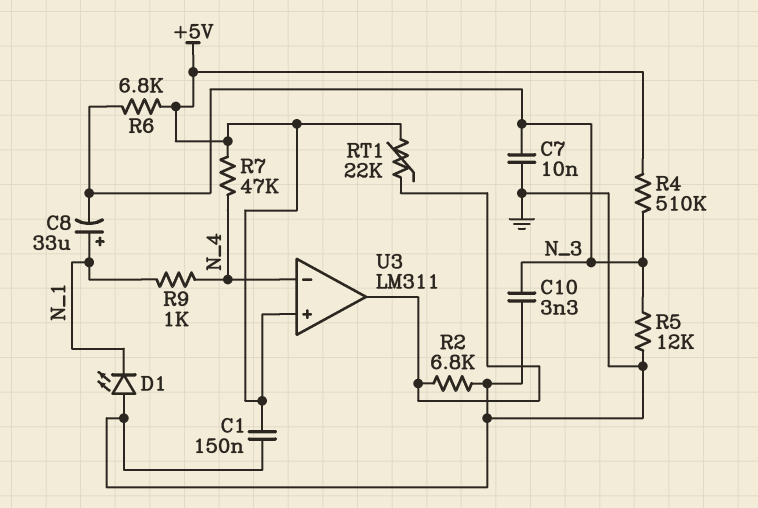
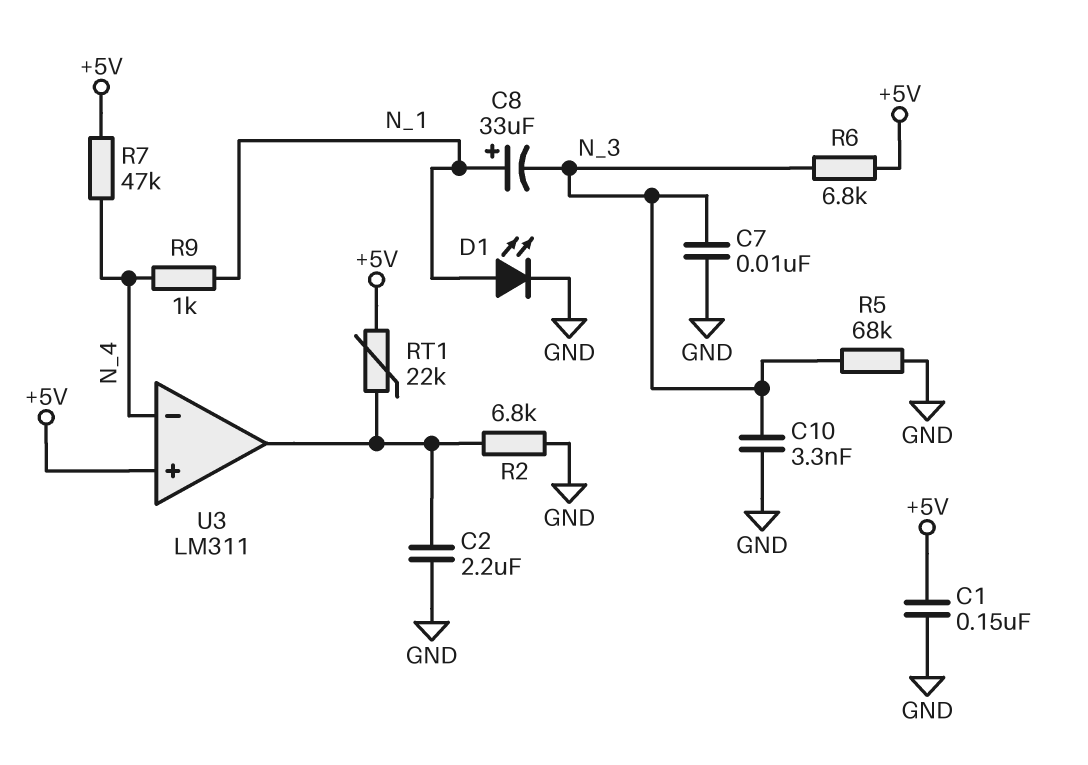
C2: none -> 2.2uF (GND, U3/out)
D1: LED (A GND, K N_1) -> LED (A N_1, K GND)
R4: 510k (+5V, N_3) -> none
R5: 12k (GND, N_3) -> 68k (GND, N_3)

